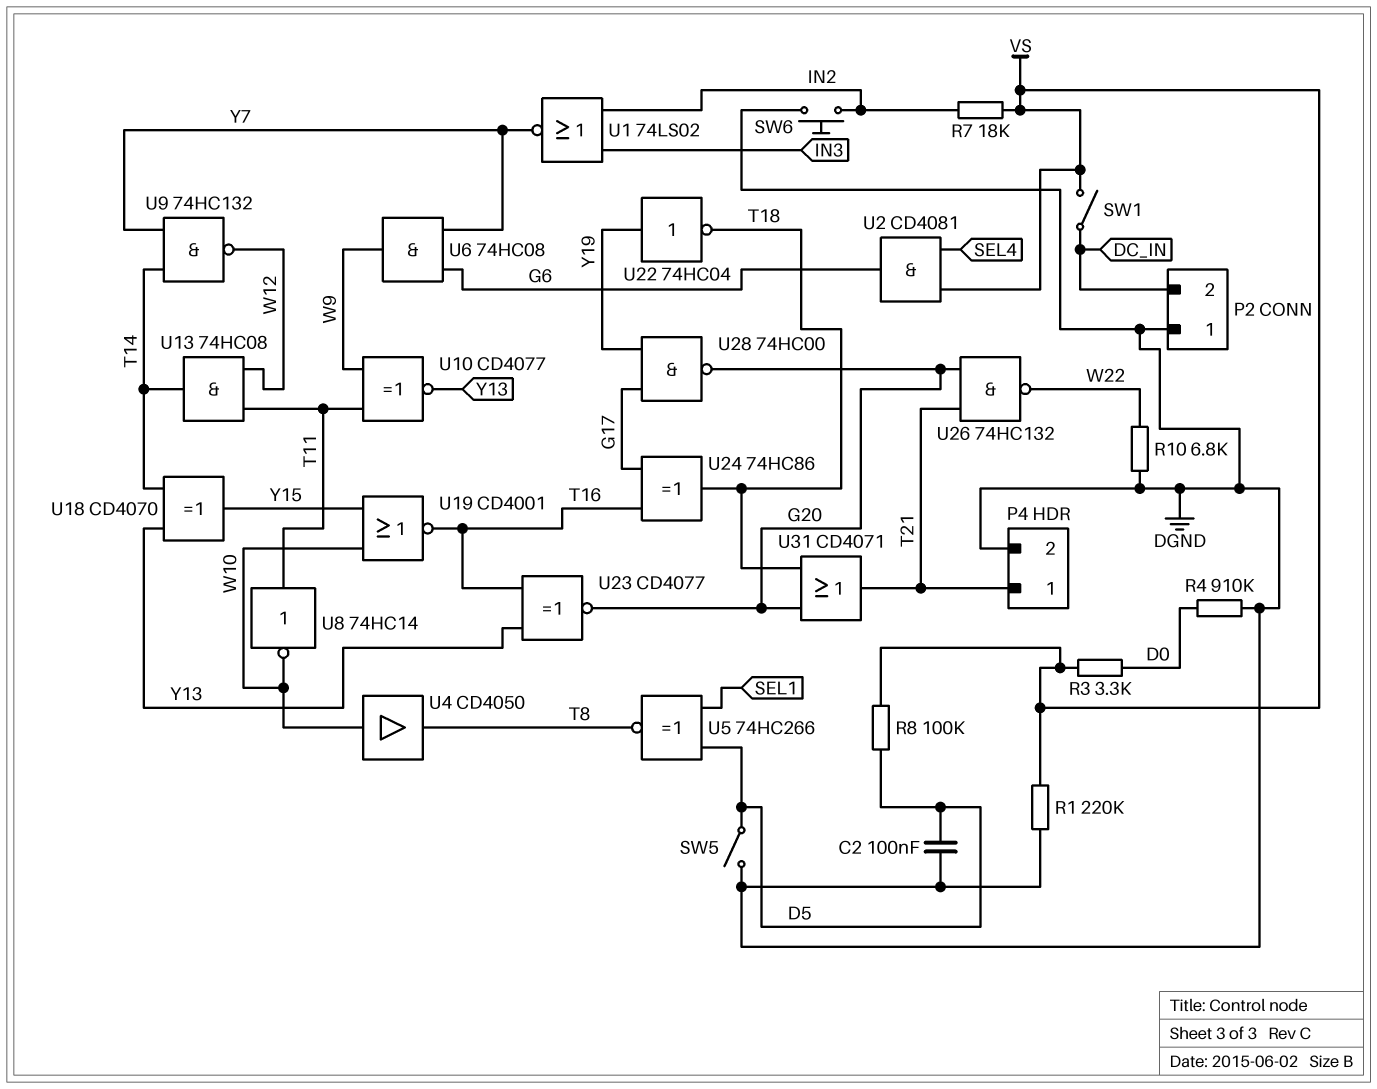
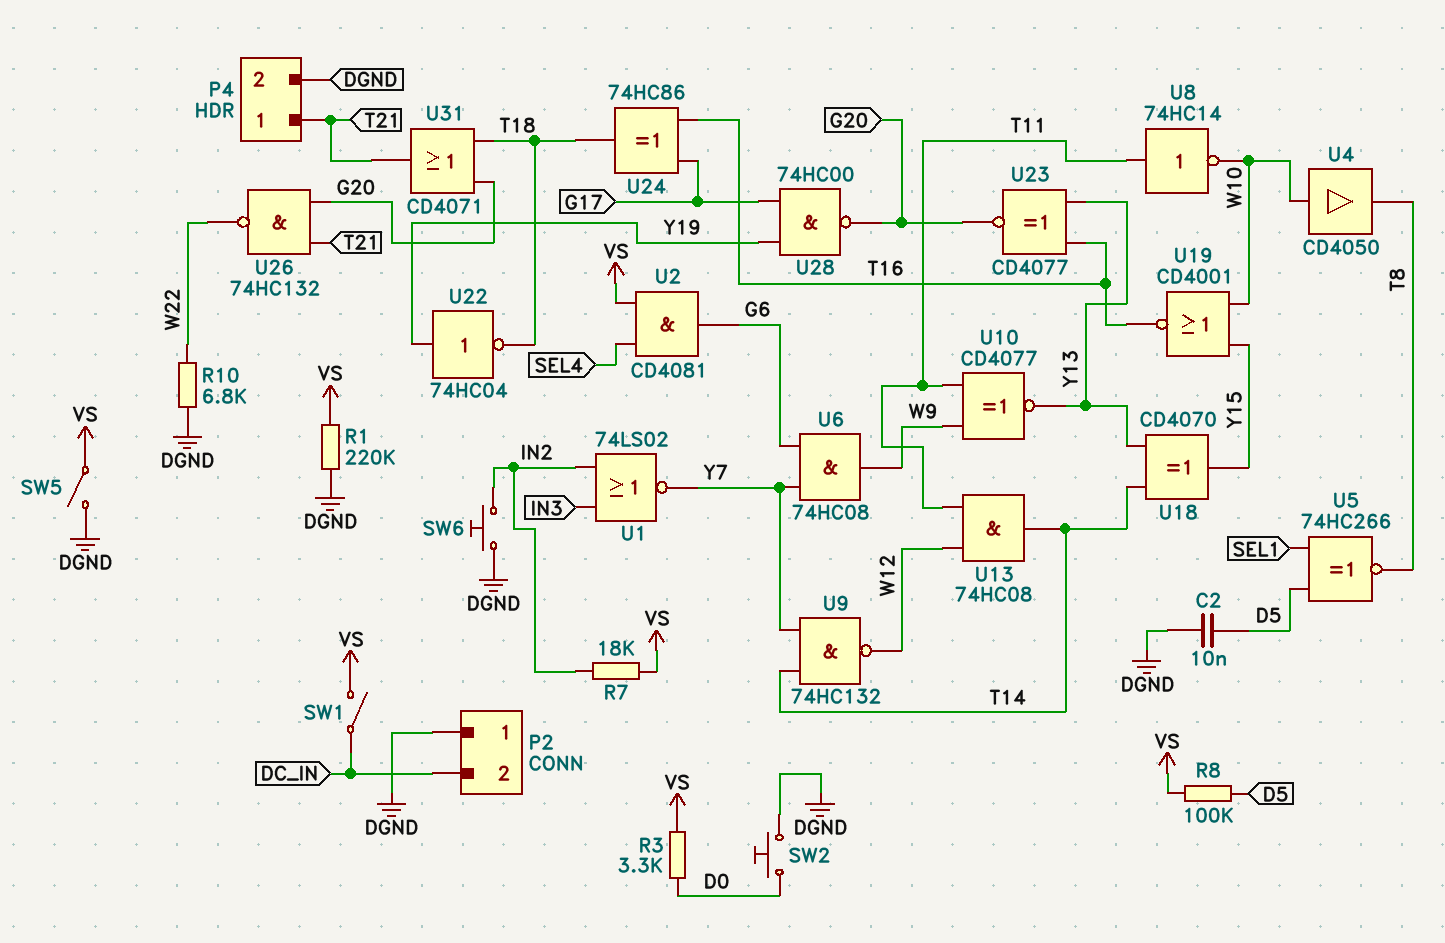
C2: 100nF (D5, DGND) -> 10nF (D5, DGND)
R4: 910k (D0, DGND) -> none
SW2: none -> button (D0, DGND)
SW5: switch (D5, DGND) -> switch (DGND, VS)

